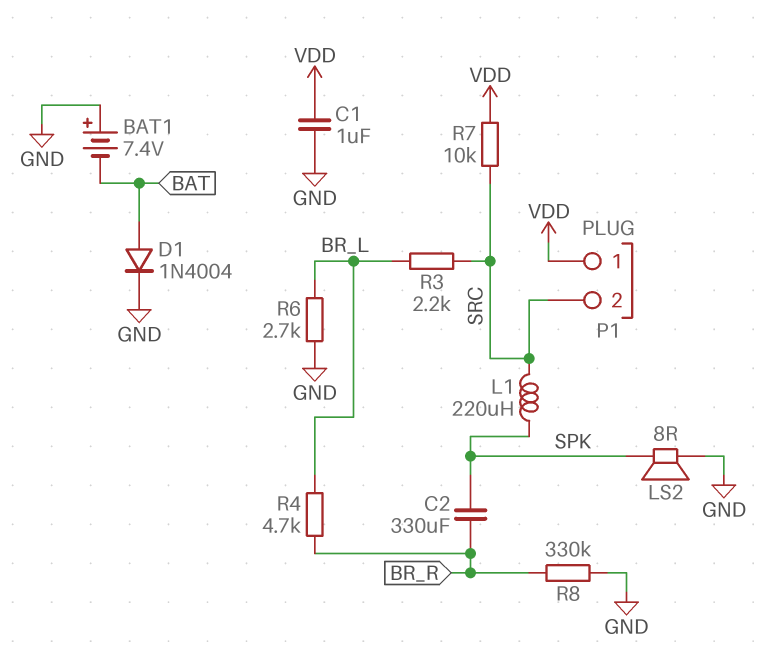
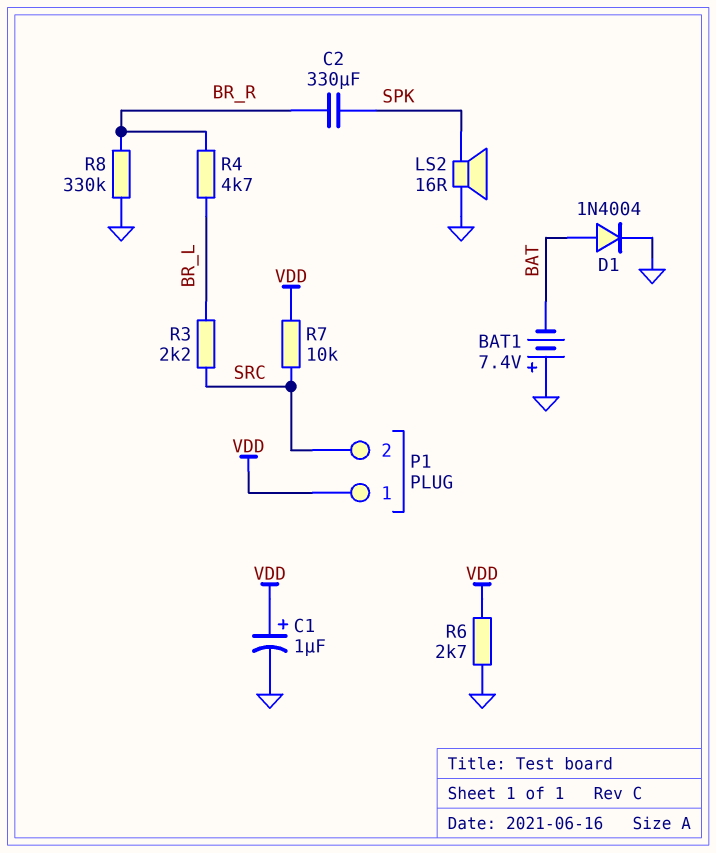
C1: 1uF (GND, VDD) -> 1uF (plus VDD, minus GND)
L1: 220uH (SPK, SRC) -> none
LS2: speaker 8R (GND, SPK) -> speaker 16R (GND, SPK)
R6: 2.7k (BR_L, GND) -> 2.7k (GND, VDD)

